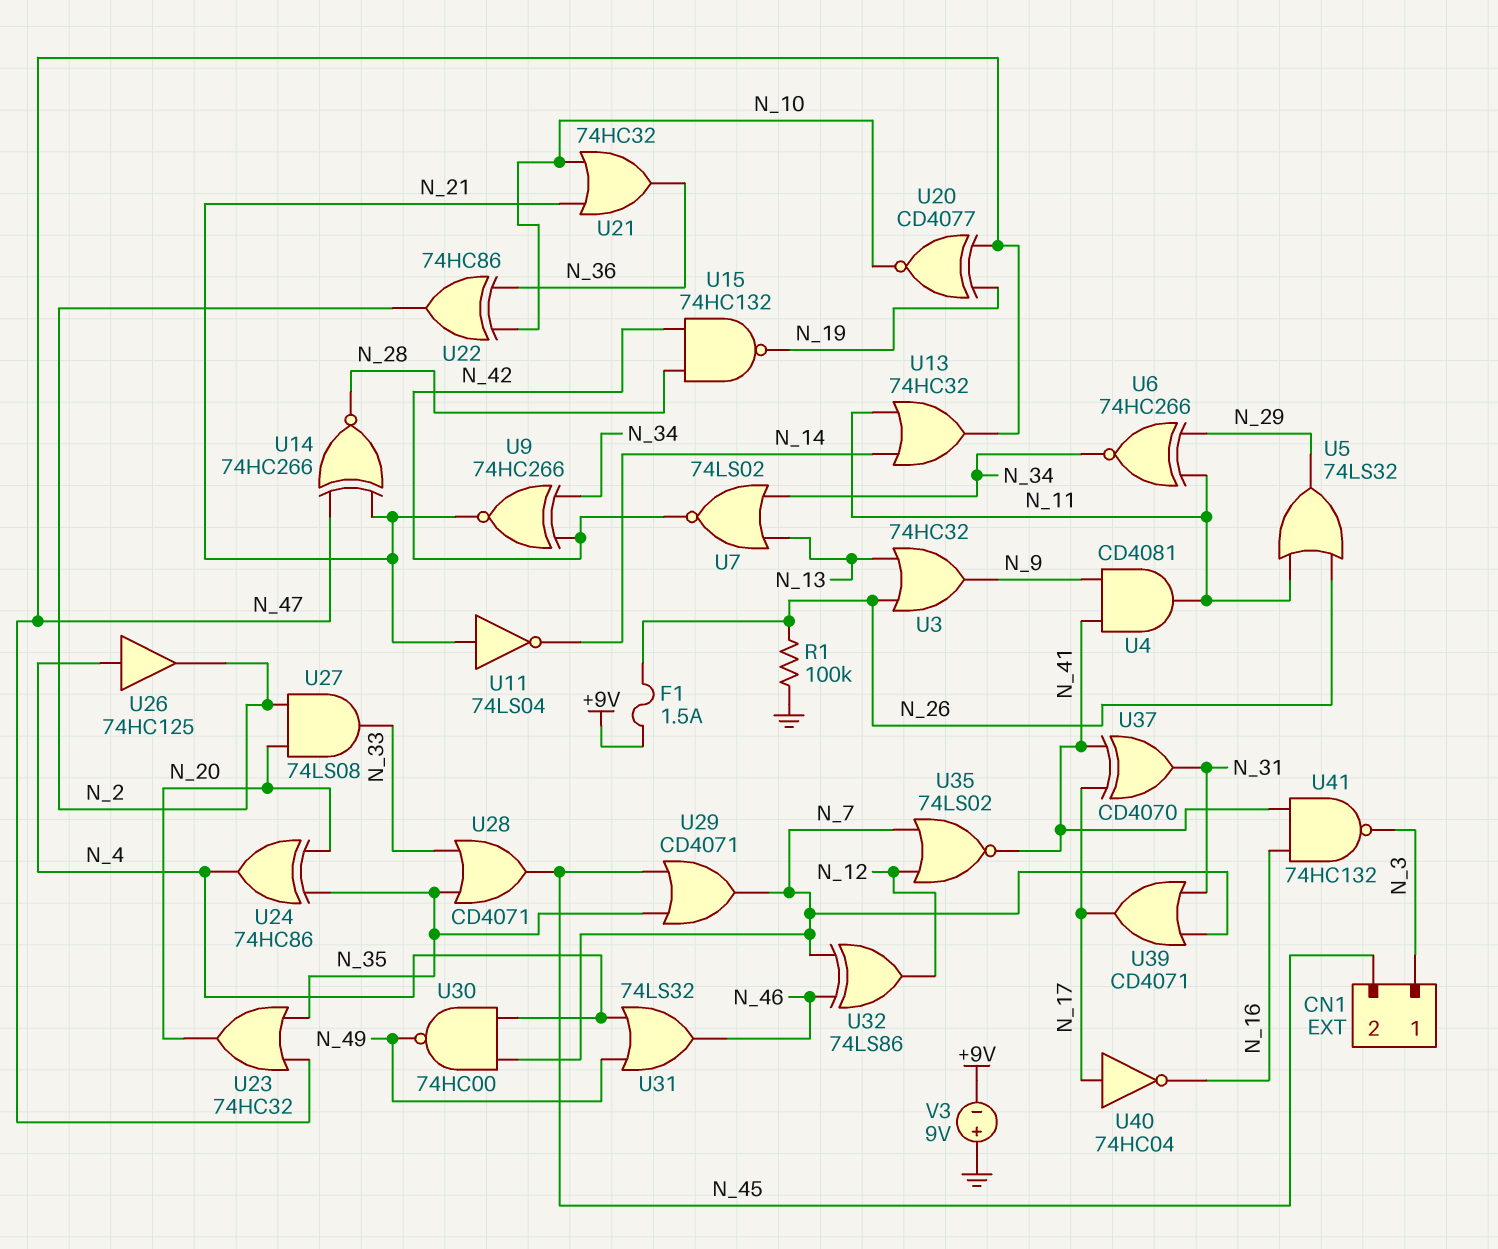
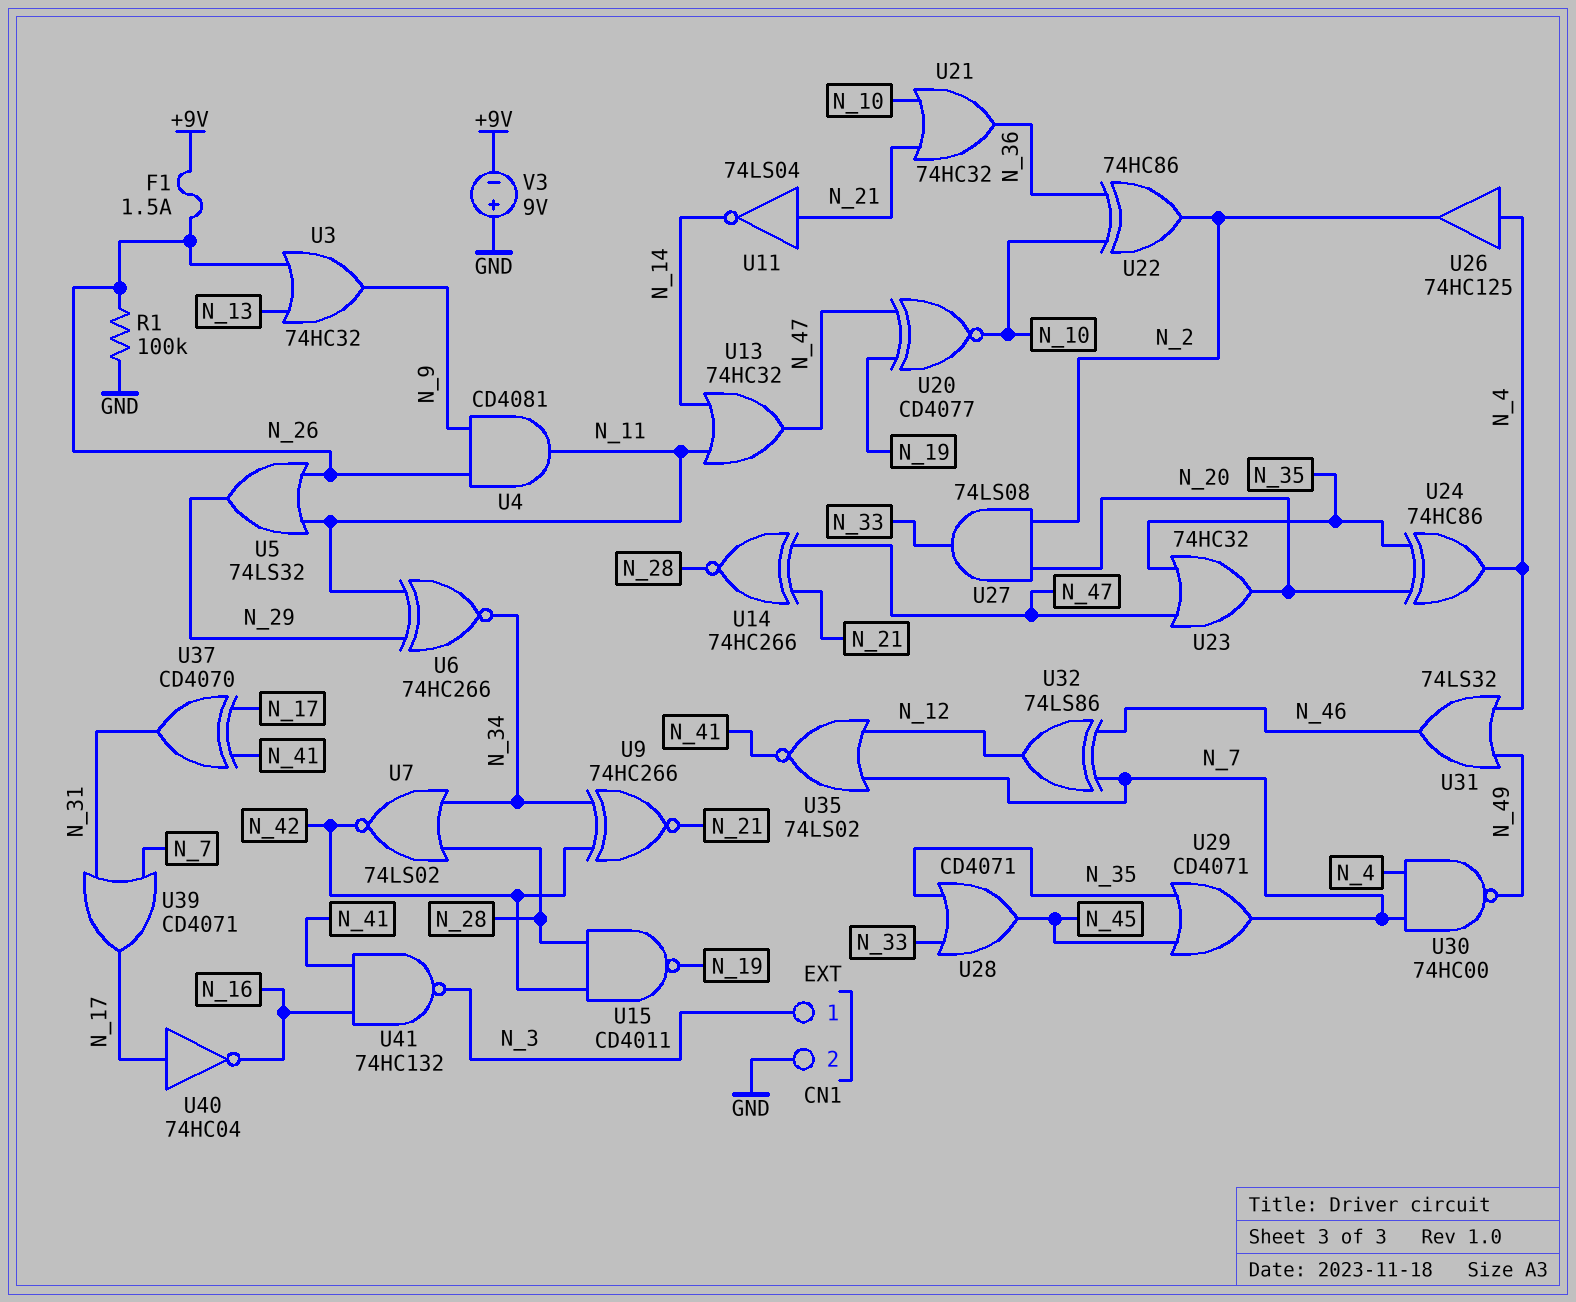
CN1 pin 2: N_45 -> GND
U4: AND CD4081 (in N_9, in N_41, out N_11) -> AND CD4081 (in N_9, in N_26, out N_11)
U7: NOR 74LS02 (in N_13, in N_34, out N_42) -> NOR 74LS02 (in N_28, in N_34, out N_42)
U15: NAND 74HC132 (in N_28, in N_42, out N_19) -> NAND CD4011 (in N_28, in N_42, out N_19)

